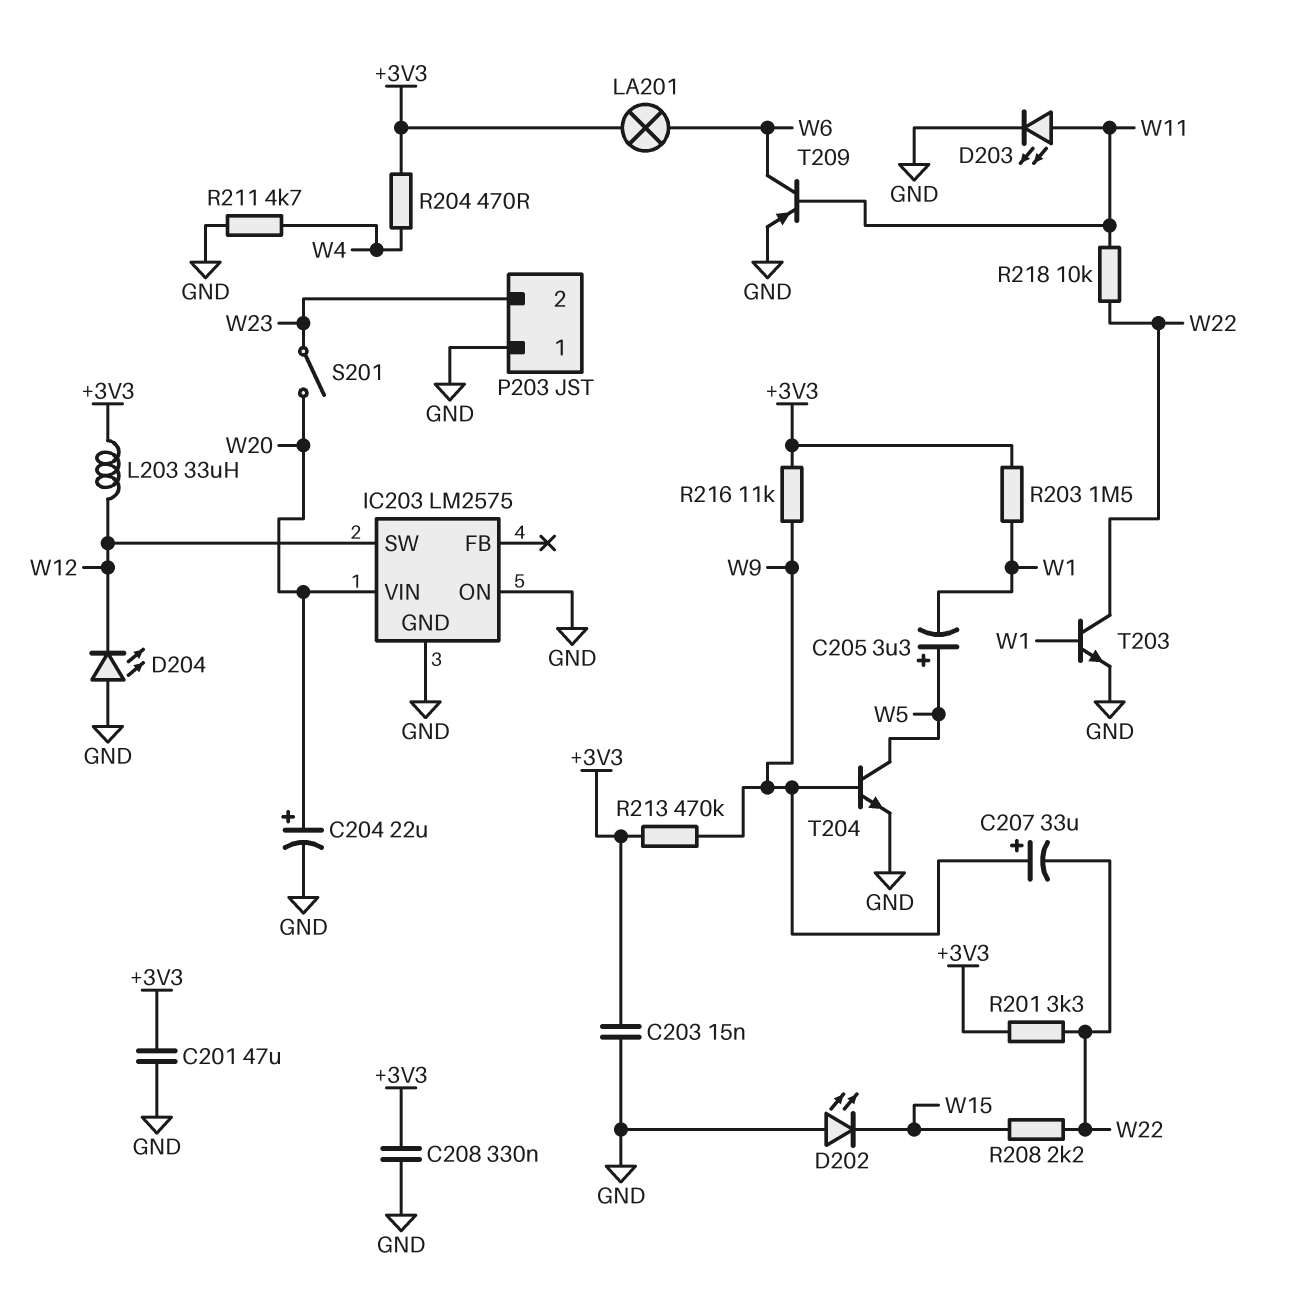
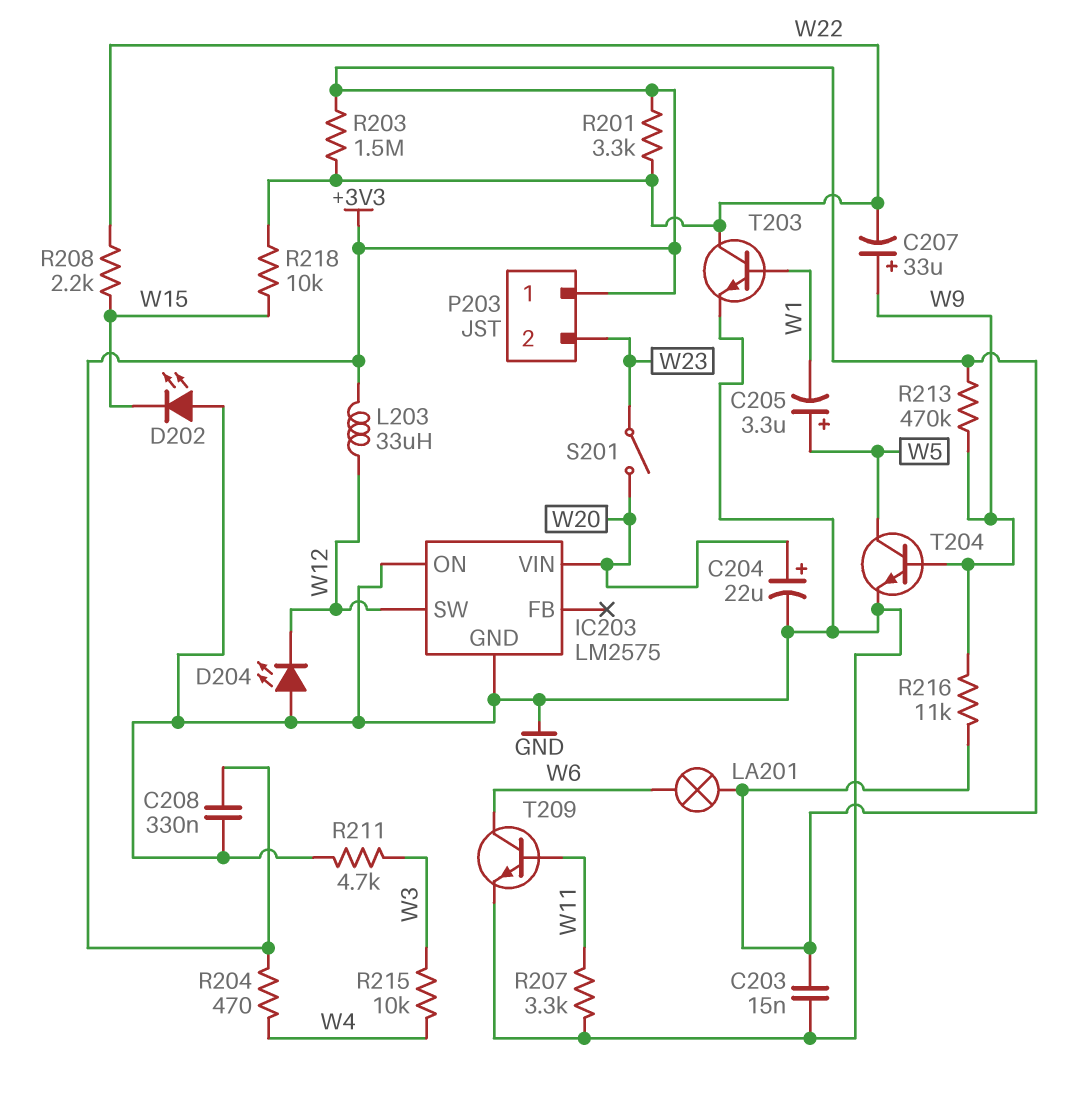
C201: 47uF (+3V3, GND) -> none
D203: LED (A W11, K GND) -> none
P203 pin 1: GND -> +3V3
R203: 1.5M (+3V3, W1) -> 1.5M (+3V3, W22)
R207: none -> 3.3k (GND, W11)
R211: 4.7k (GND, W4) -> 4.7k (GND, W3)
R215: none -> 10k (W3, W4)
R218: 10k (W11, W22) -> 10k (W15, W22)
T209: PNP (B W11, C W6, E GND) -> NPN (B W11, C W6, E GND)

